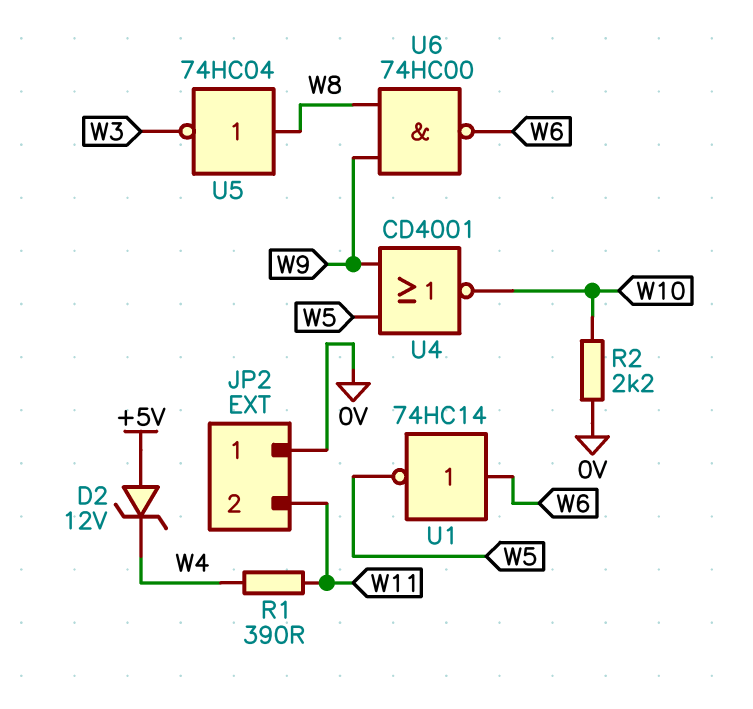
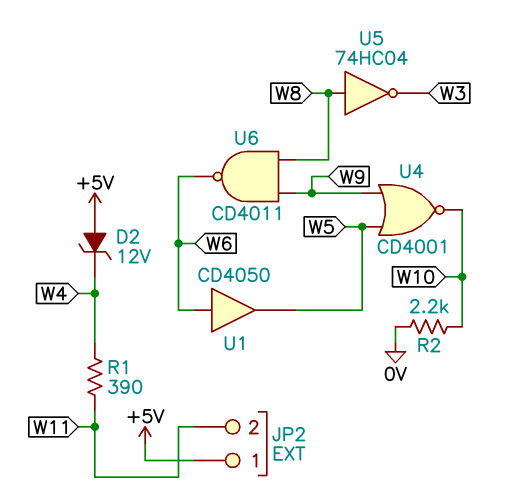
JP2 pin 1: 0V -> +5V
U1: NOT 74HC14 (in W6, out W5) -> buffer CD4050 (in W6, out W5)
U6: NAND 74HC00 (in W8, in W9, out W6) -> NAND CD4011 (in W8, in W9, out W6)

